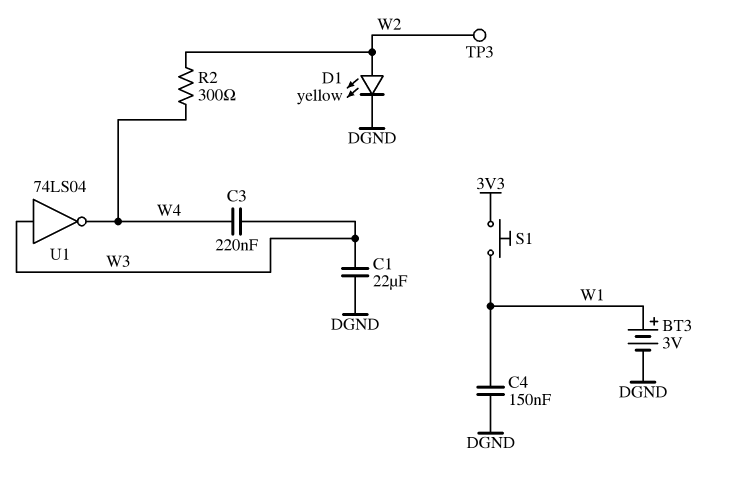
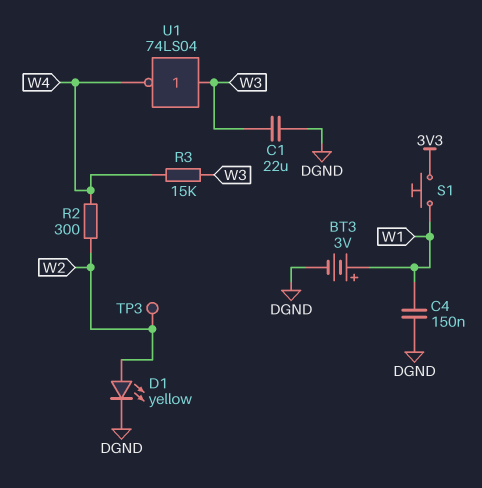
C3: 220nF (W3, W4) -> none
R3: none -> 15k (W3, W4)

